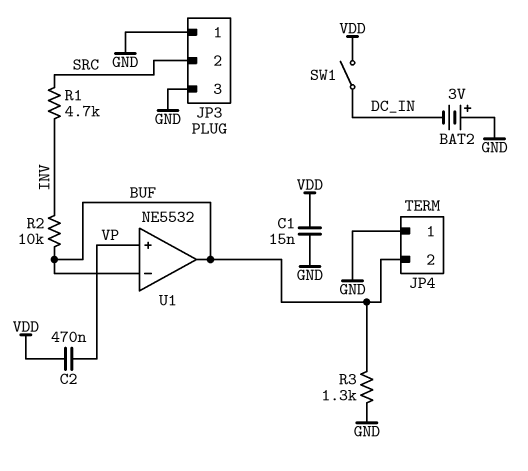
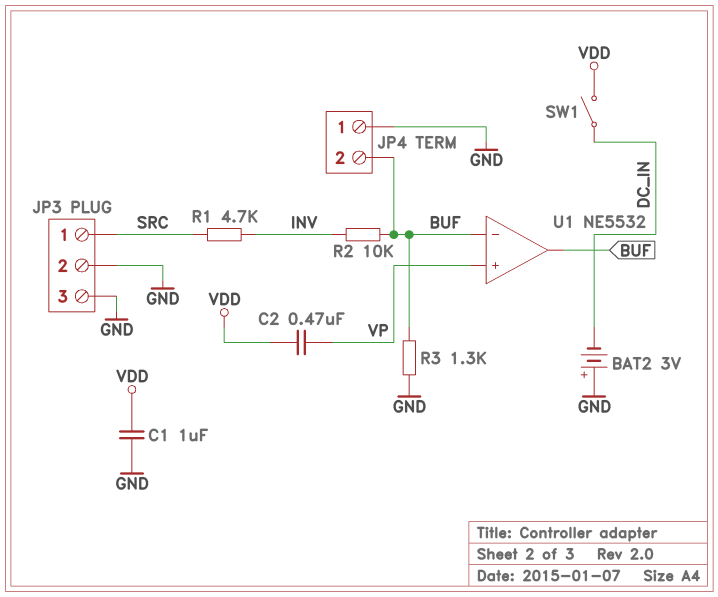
C1: 15nF (GND, VDD) -> 1uF (GND, VDD)
JP3 pin 1: GND -> SRC
JP3 pin 2: SRC -> GND

